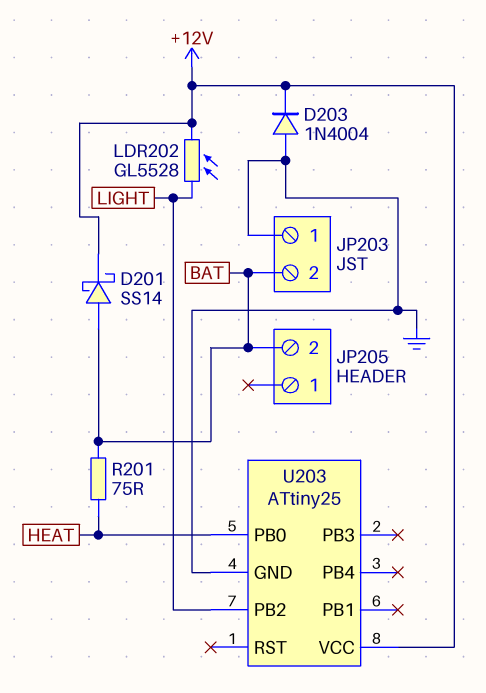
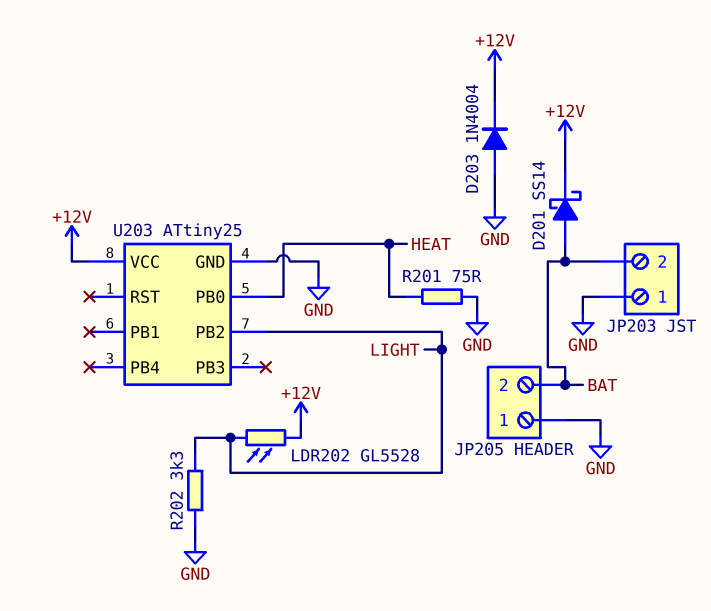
JP205 pin 1: none -> GND
R201: 75 (BAT, HEAT) -> 75 (GND, HEAT)
R202: none -> 3.3k (GND, LIGHT)

